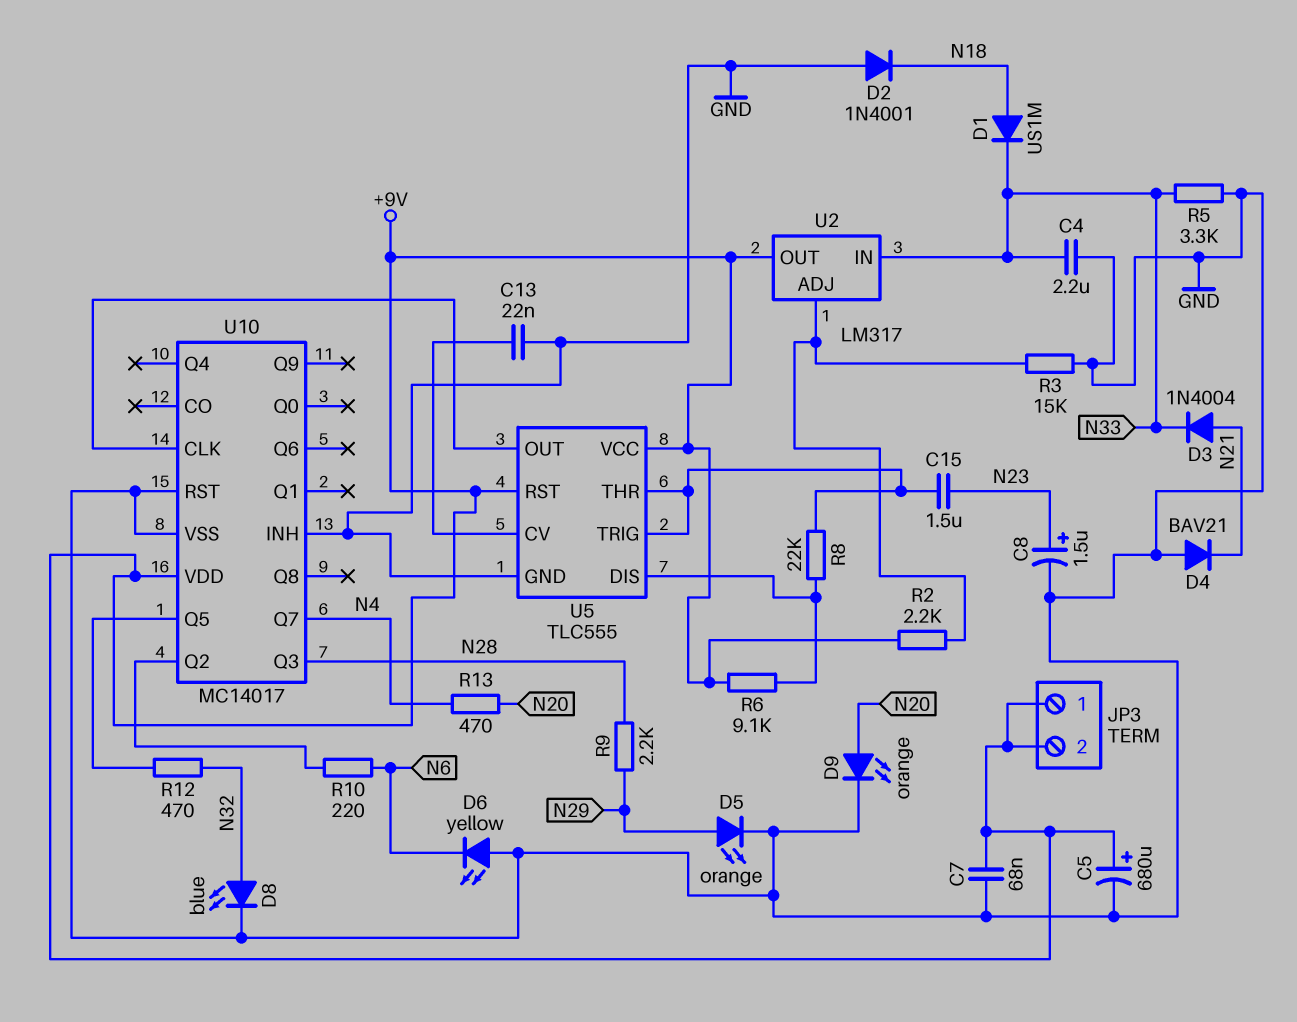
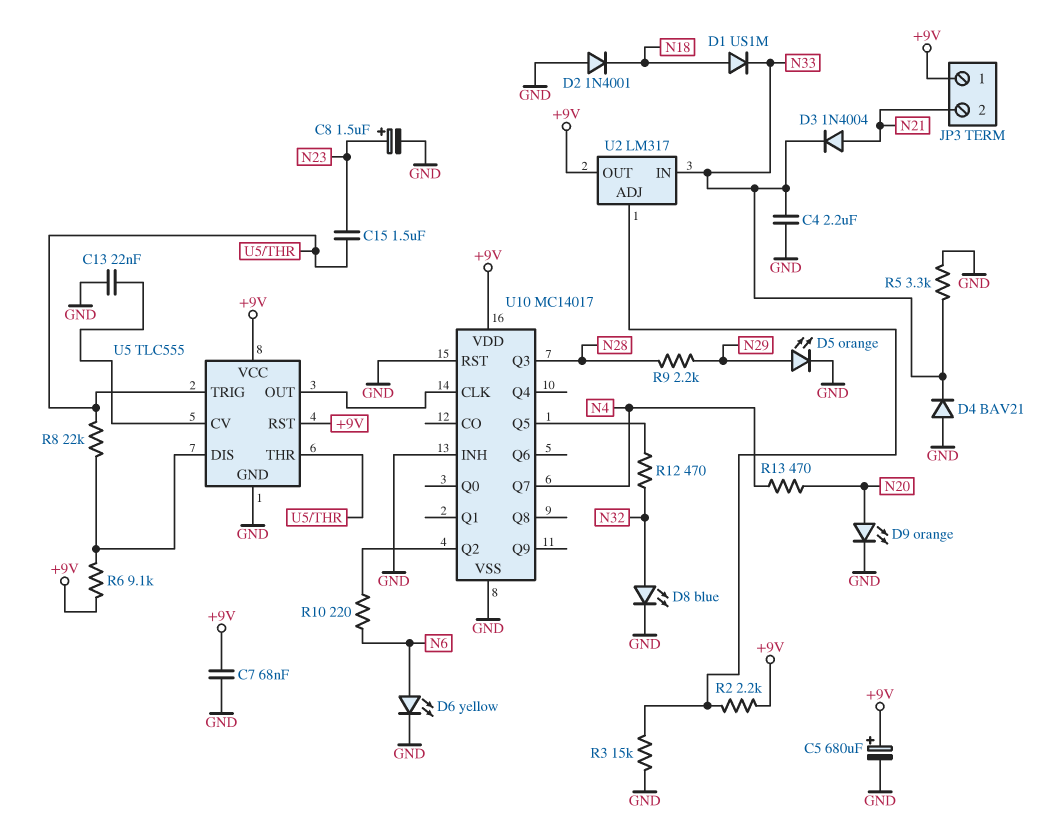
D4: diode BAV21 (A GND, K N21) -> diode BAV21 (A GND, K N33)
D6: LED yellow (A GND, K N6) -> LED yellow (A N6, K GND)
JP3 pin 2: +9V -> N21

